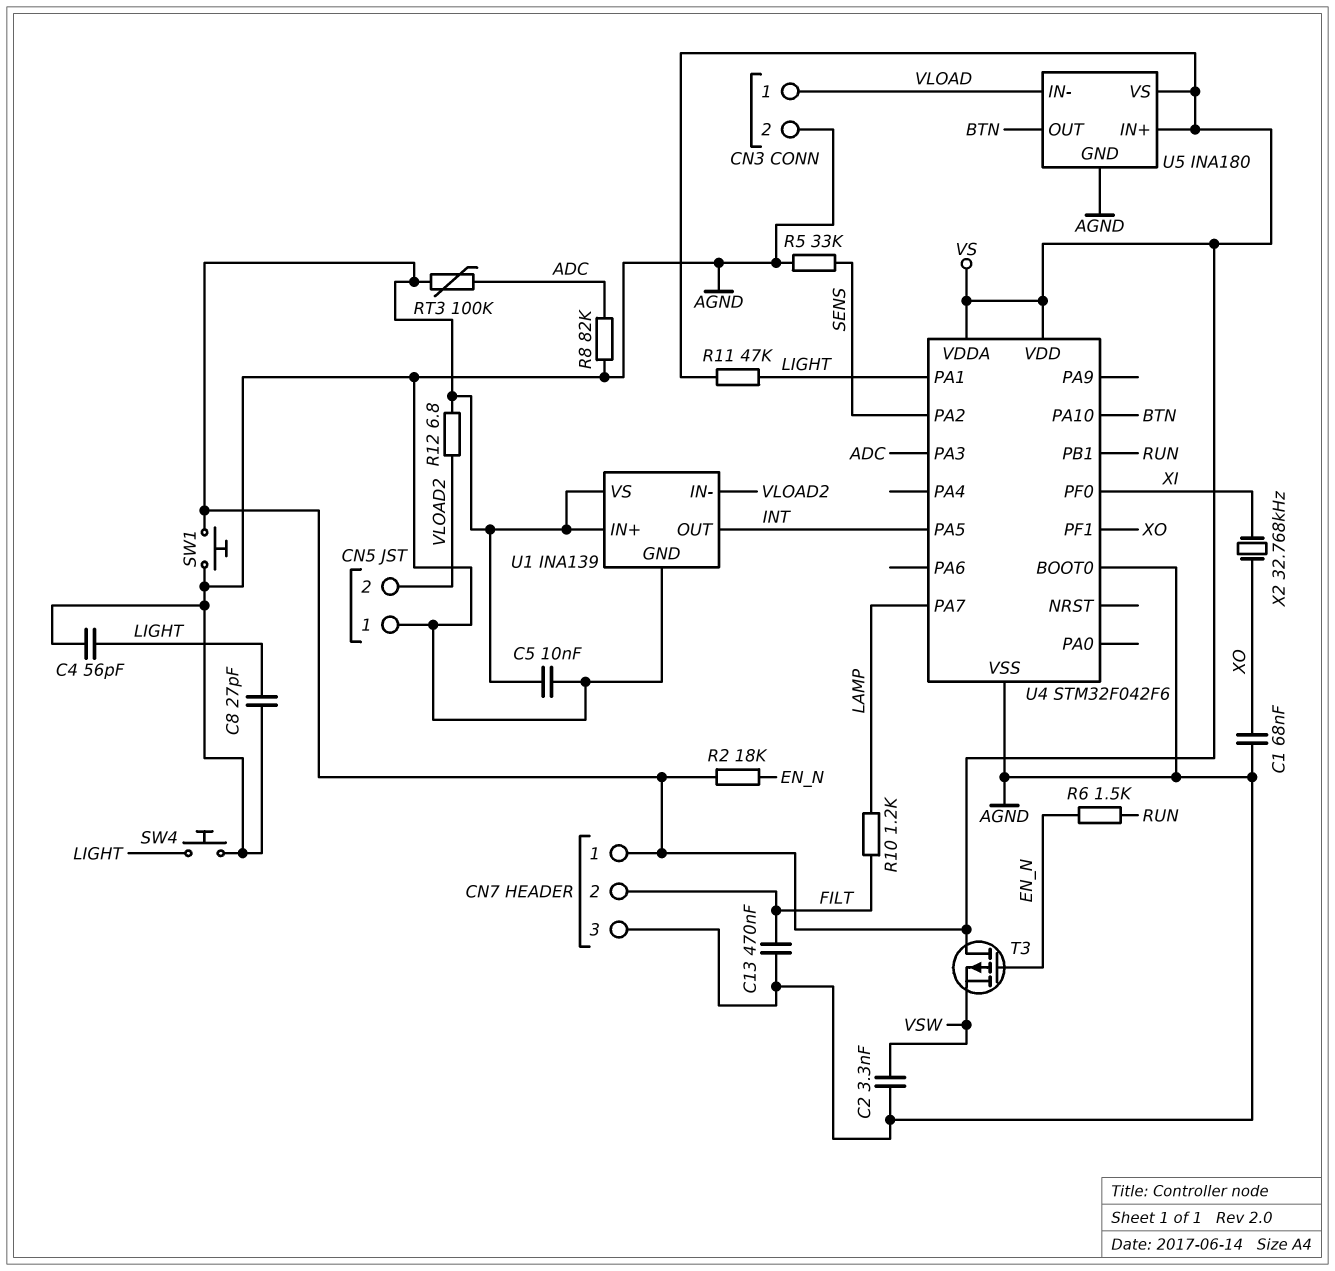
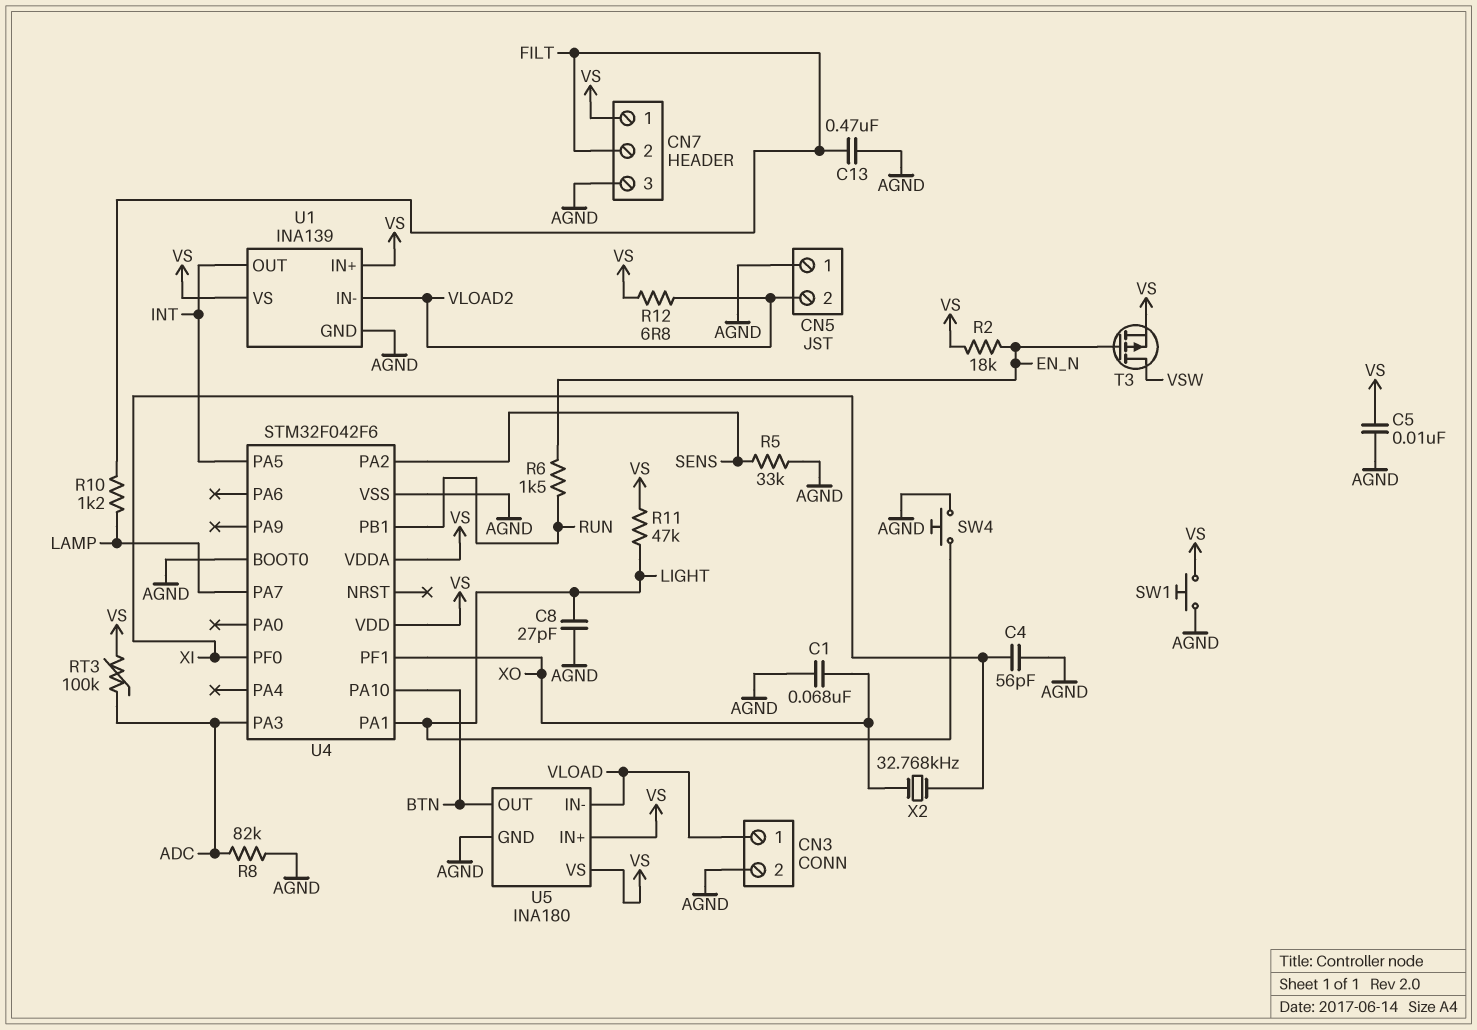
C2: 3.3nF (AGND, VSW) -> none
C4: 56pF (AGND, LIGHT) -> 56pF (AGND, XI)
T3: PMOS (G EN_N, D VS, S VSW) -> PMOS (G EN_N, D VSW, S VS)

